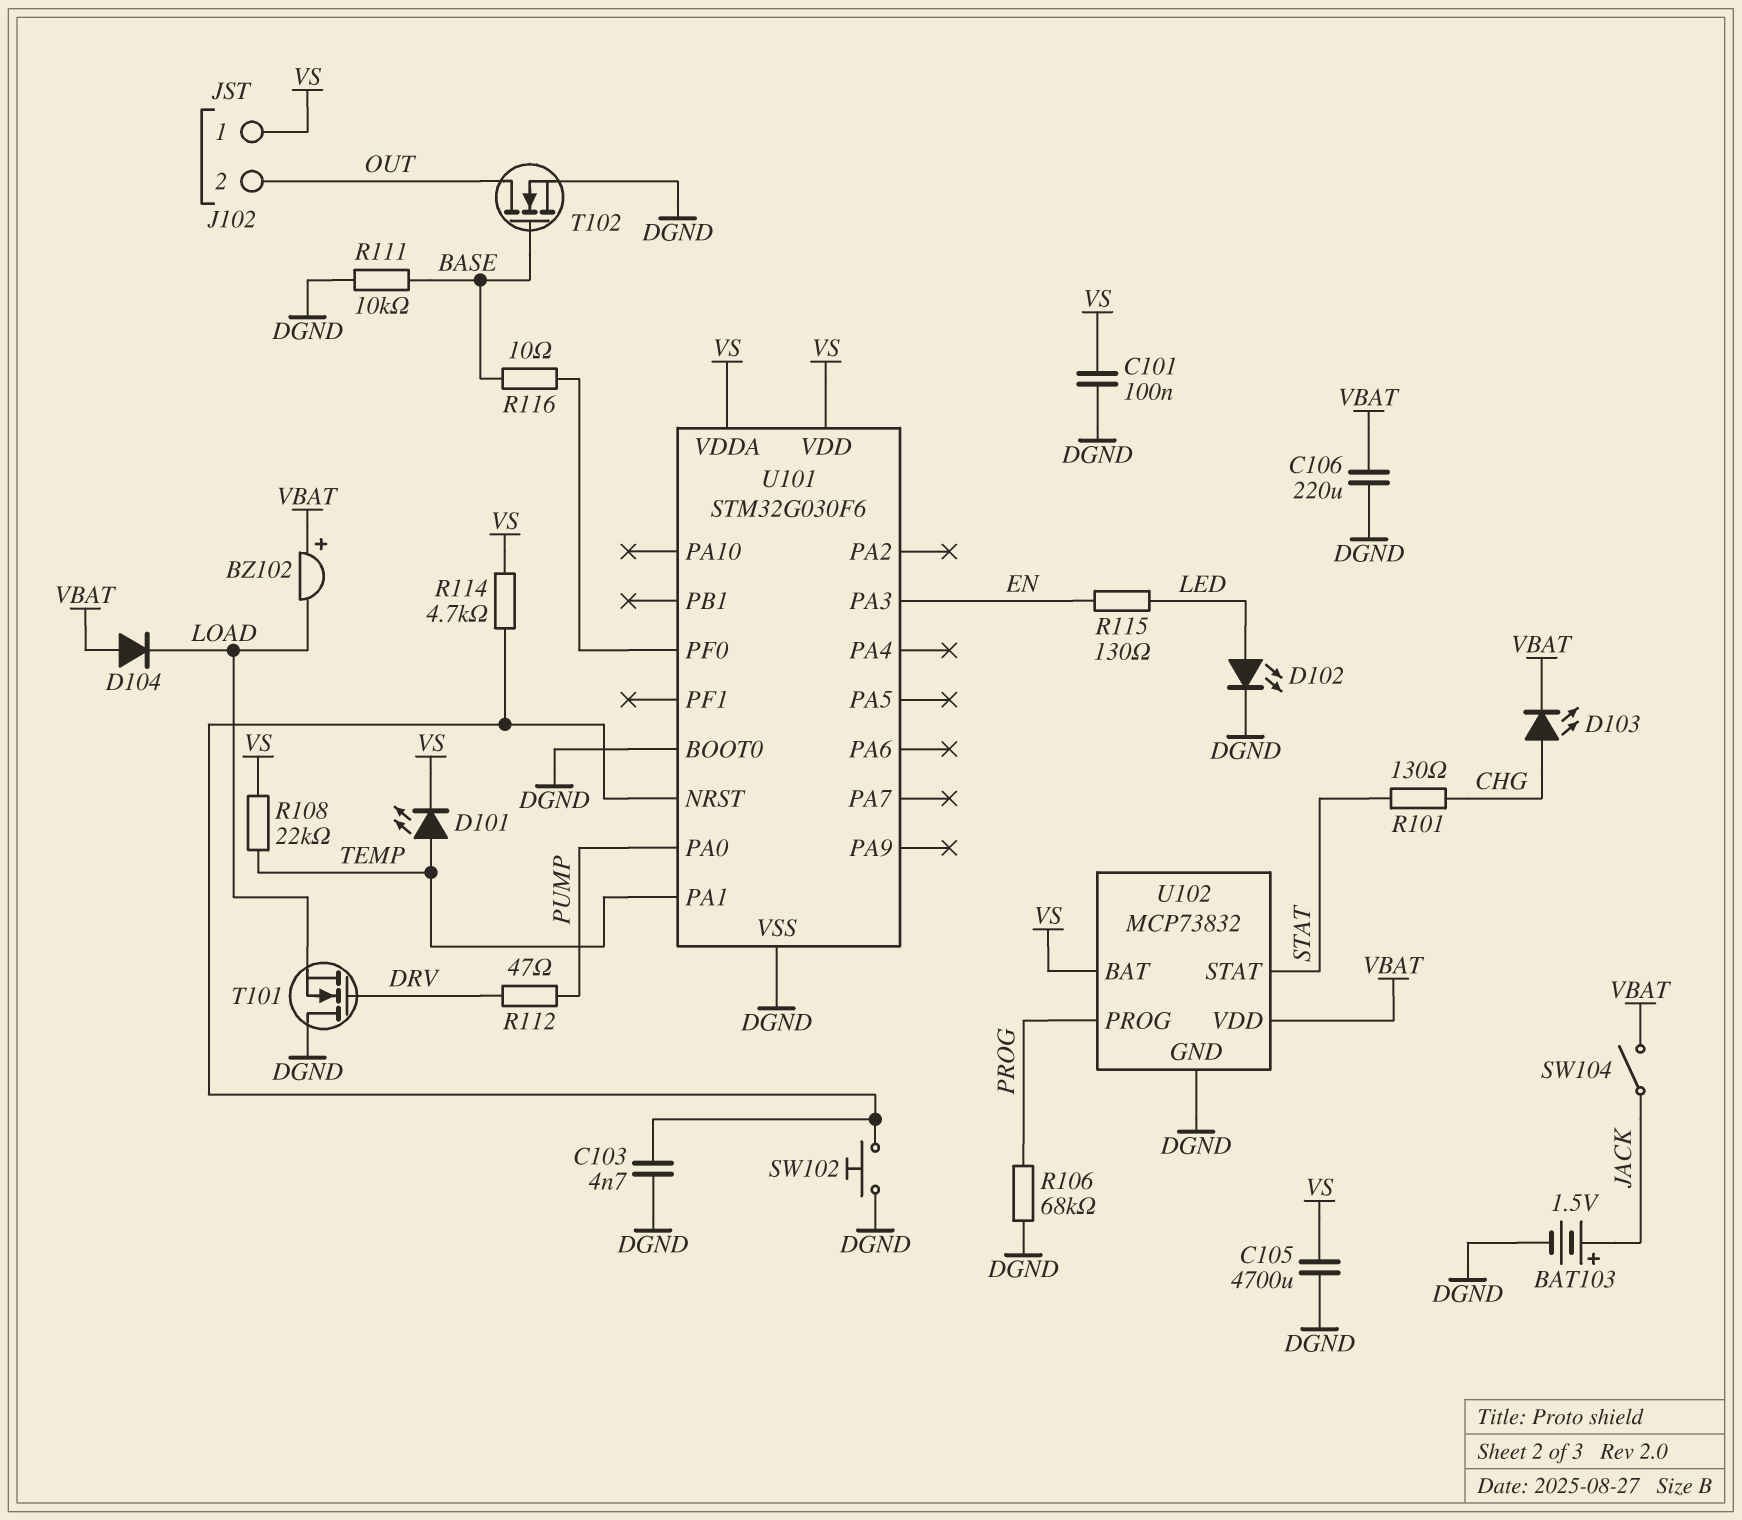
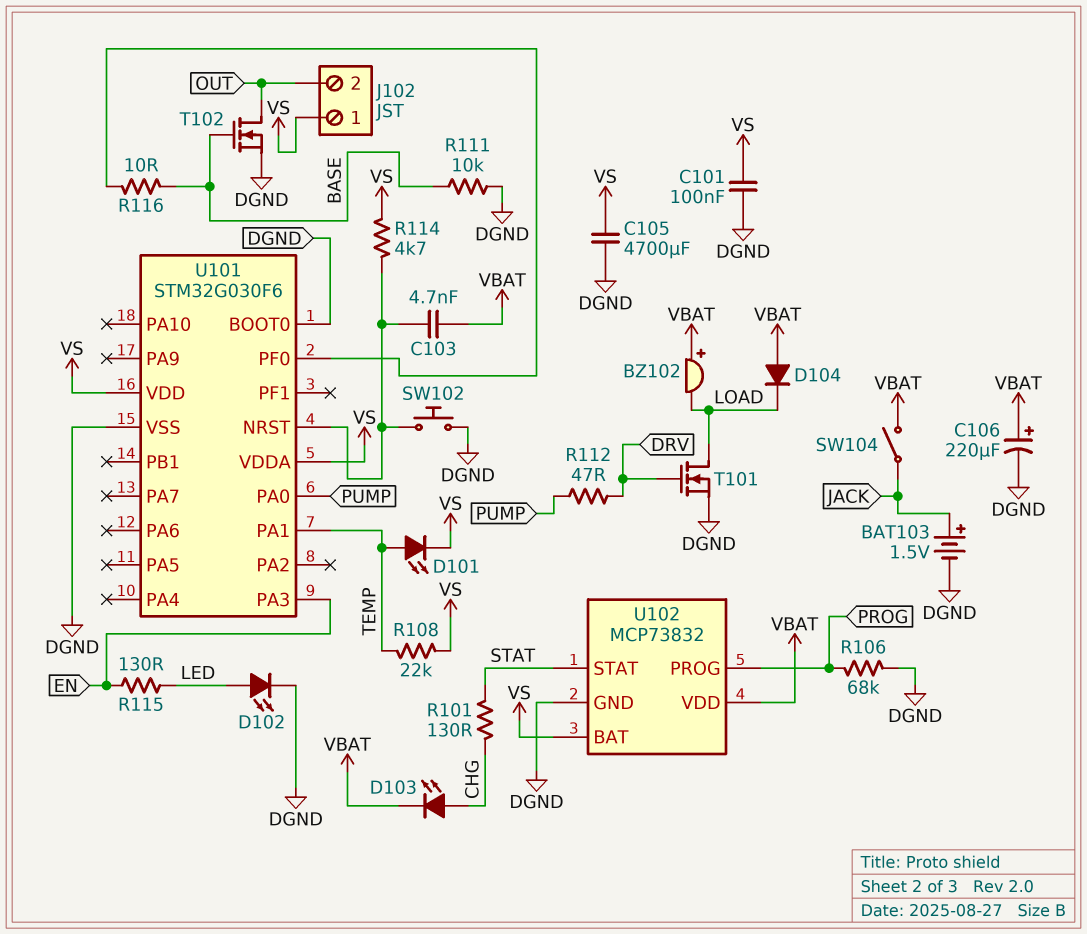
C103: 4.7nF (DGND, U101/NRST) -> 4.7nF (U101/NRST, VBAT)
C106: 220uF (DGND, VBAT) -> 220uF (plus VBAT, minus DGND)
T101: NMOS (G DRV, D DGND, S LOAD) -> NMOS (G DRV, D LOAD, S DGND)

